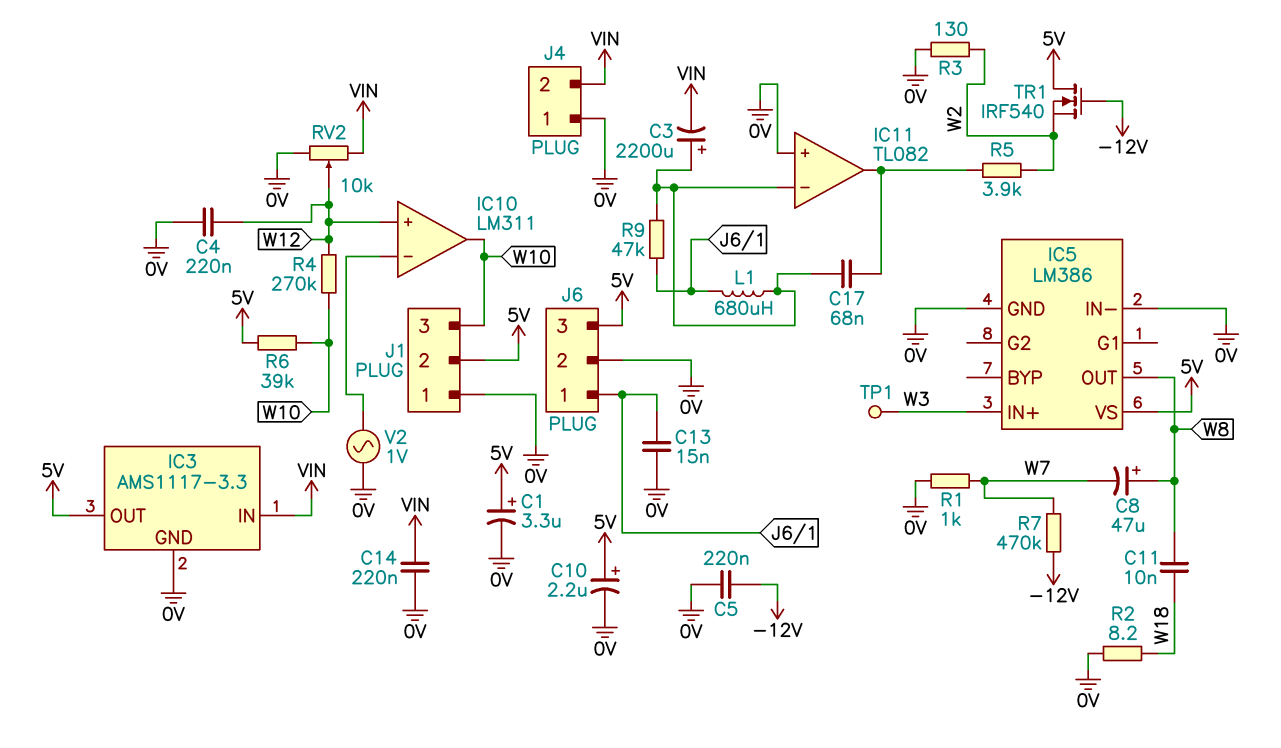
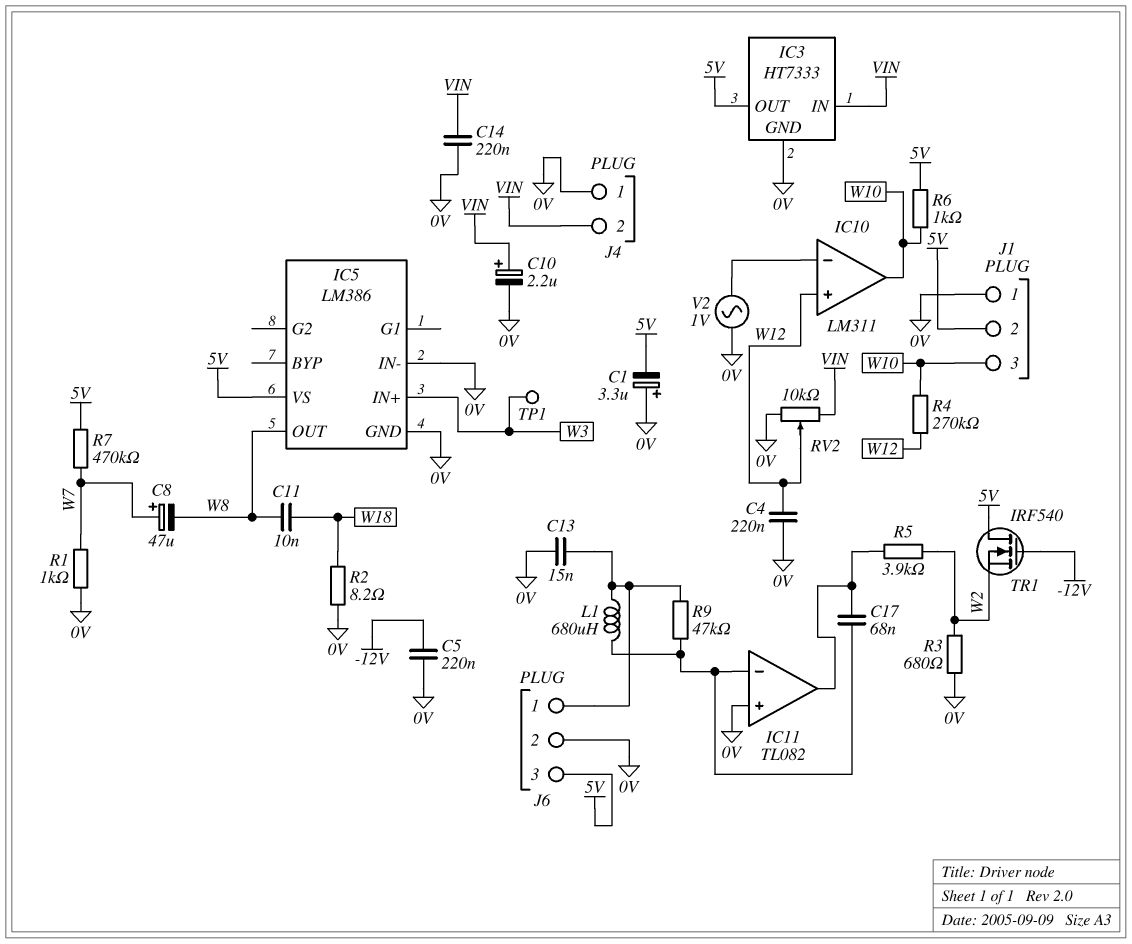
C1: 3.3uF (plus 5V, minus 0V) -> 3.3uF (plus 0V, minus 5V)
C3: 2200uF (plus IC11/in-, minus VIN) -> none
C8: 47uF (plus W8, minus W7) -> 47uF (plus W7, minus W8)
C10: 2.2uF (plus 5V, minus 0V) -> 2.2uF (plus VIN, minus 0V)
IC3: AMS1117-3.3 -> HT7333
R3: 130 (0V, W2) -> 680 (0V, W2)
R6: 39k (5V, W10) -> 1k (5V, W10)
R7: 470k (-12V, W7) -> 470k (5V, W7)

